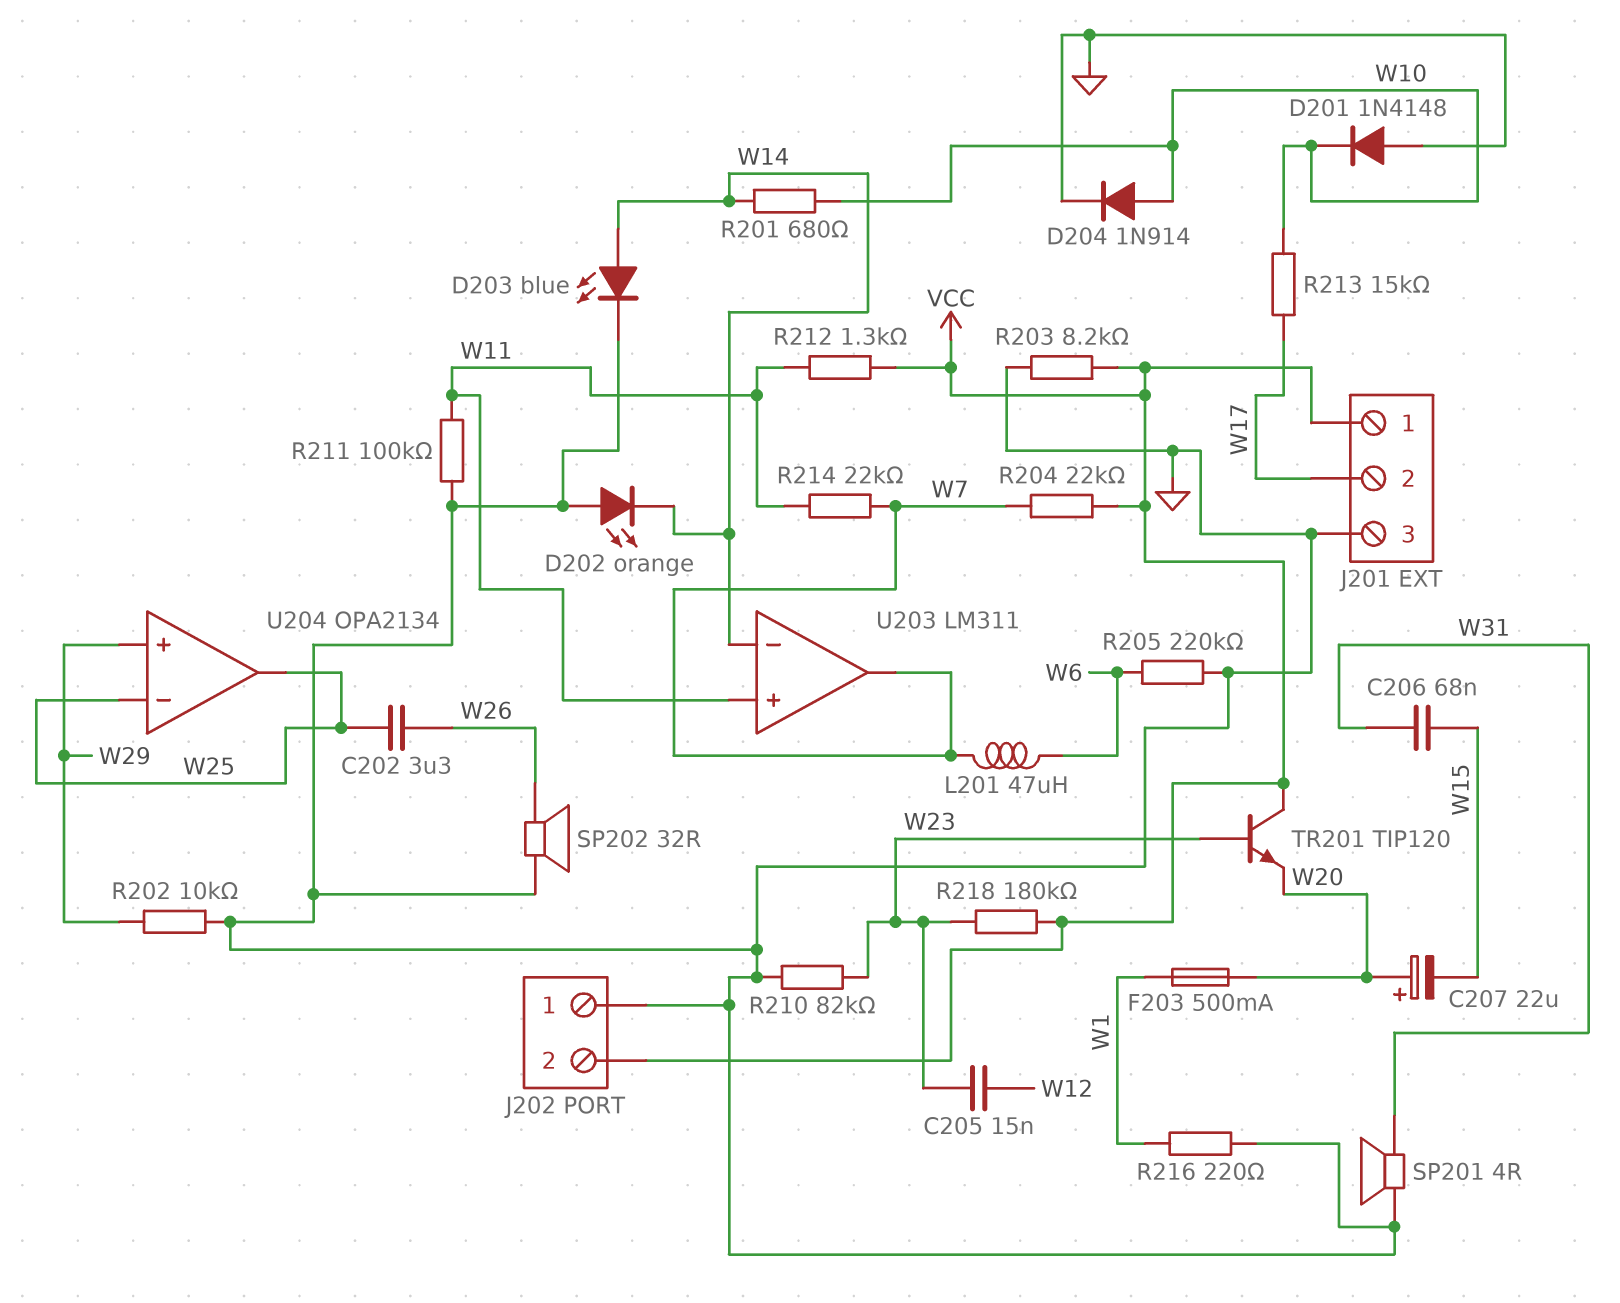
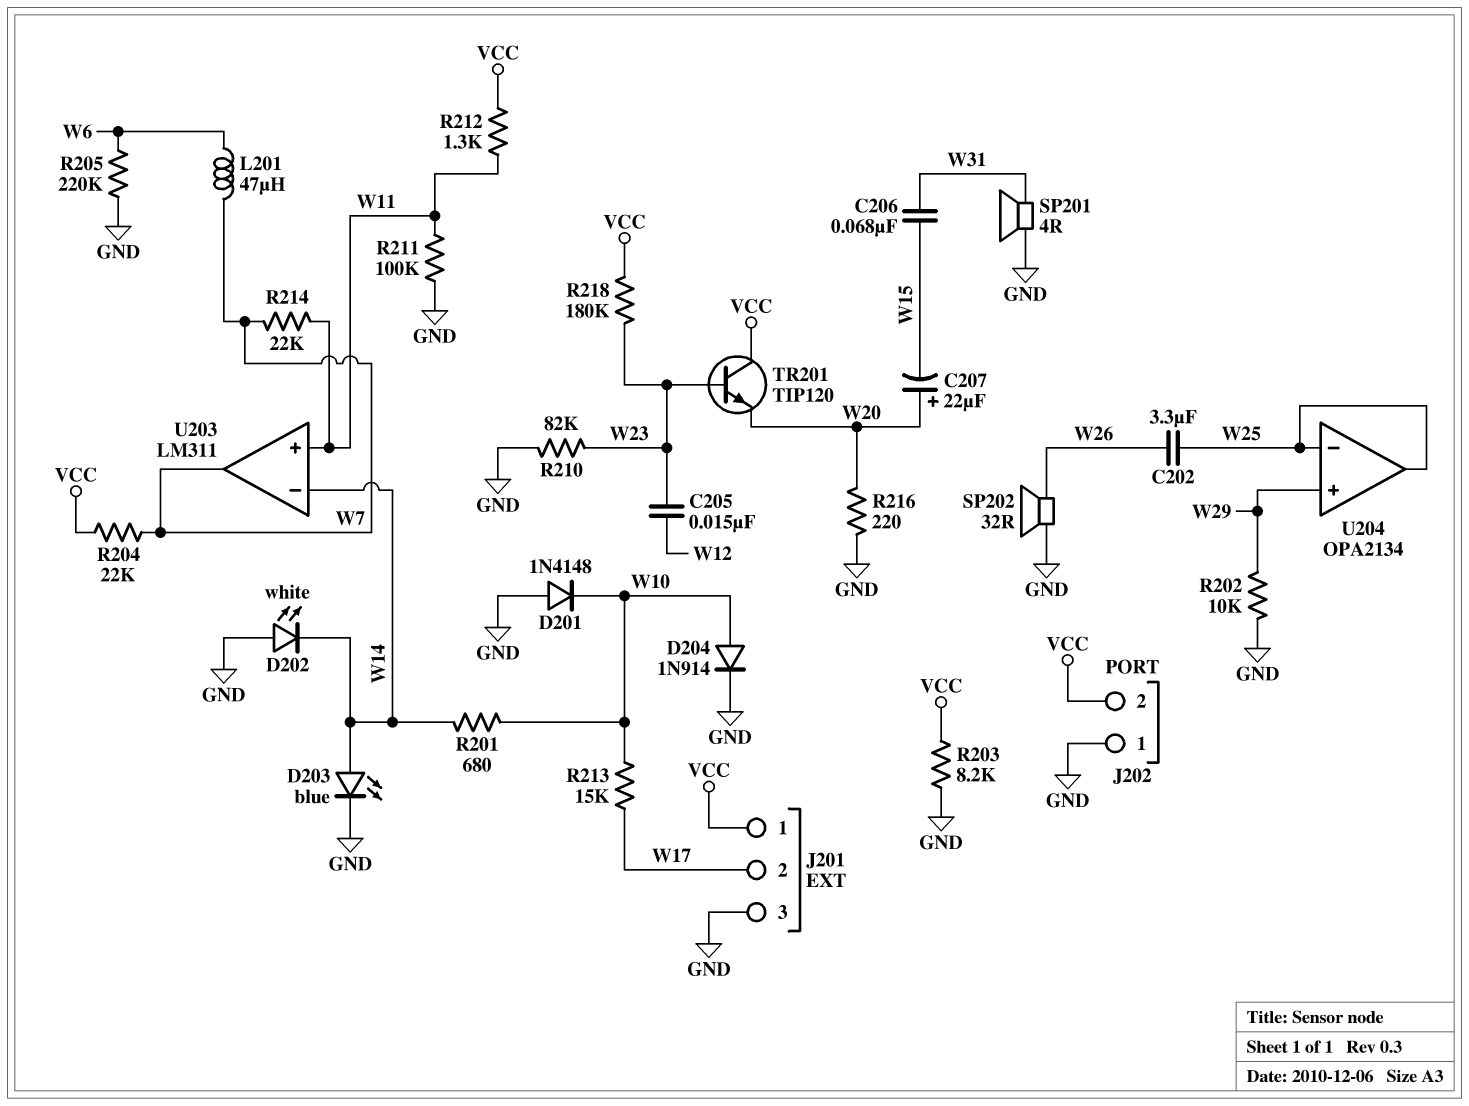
D202: LED orange (A GND, K W14) -> LED white (A GND, K W14)
F203: 500mA (W1, W20) -> none
R216: 220 (GND, W1) -> 220 (GND, W20)

